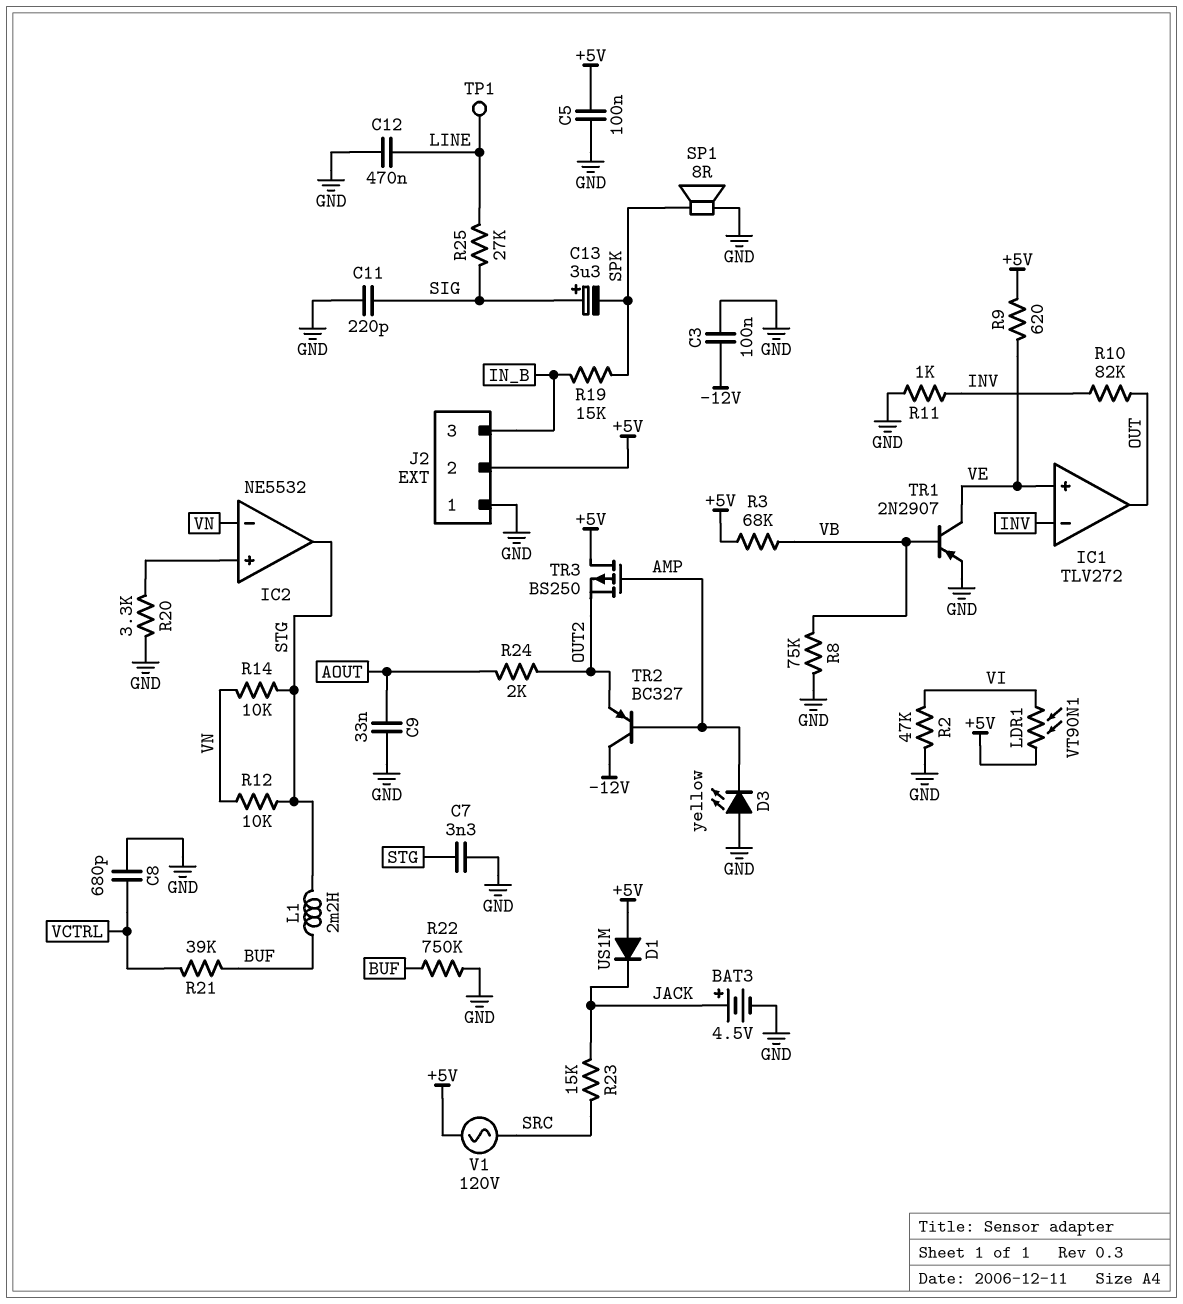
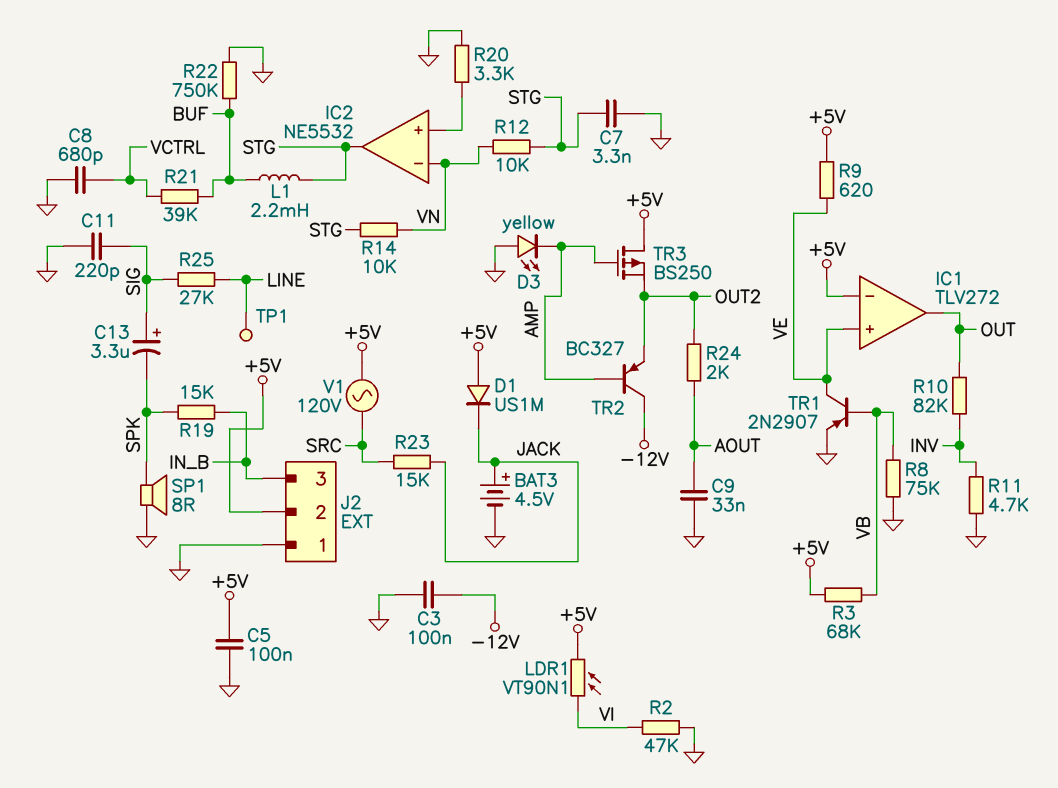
C12: 470nF (GND, LINE) -> none
IC1 pin in-: INV -> +5V
R11: 1k (GND, INV) -> 4.7k (GND, INV)

